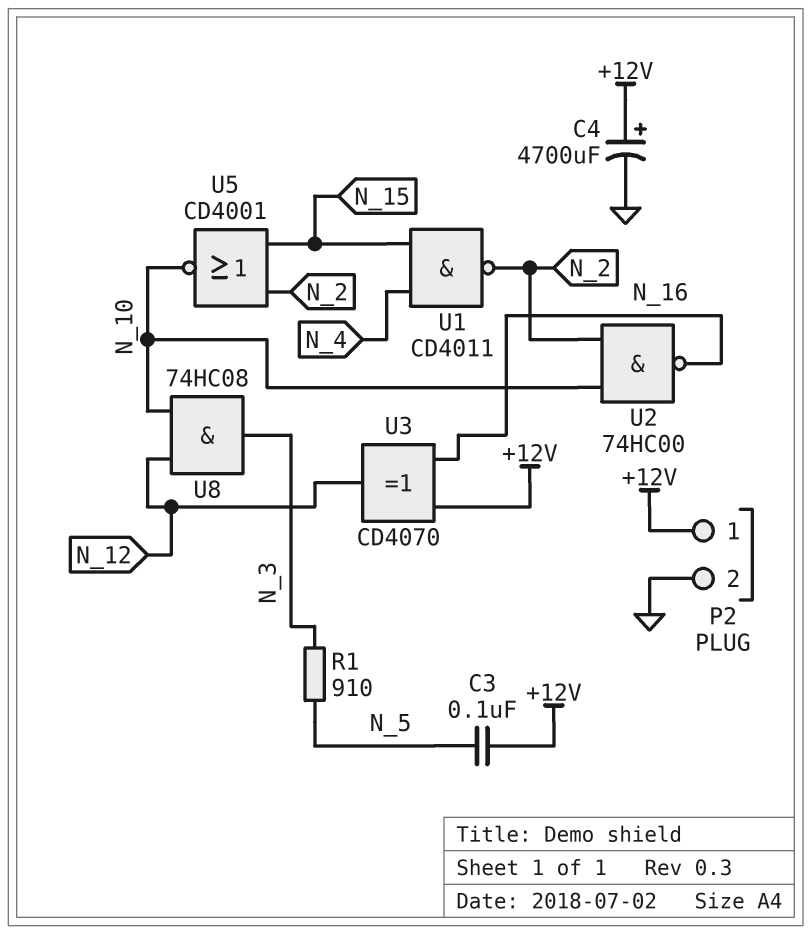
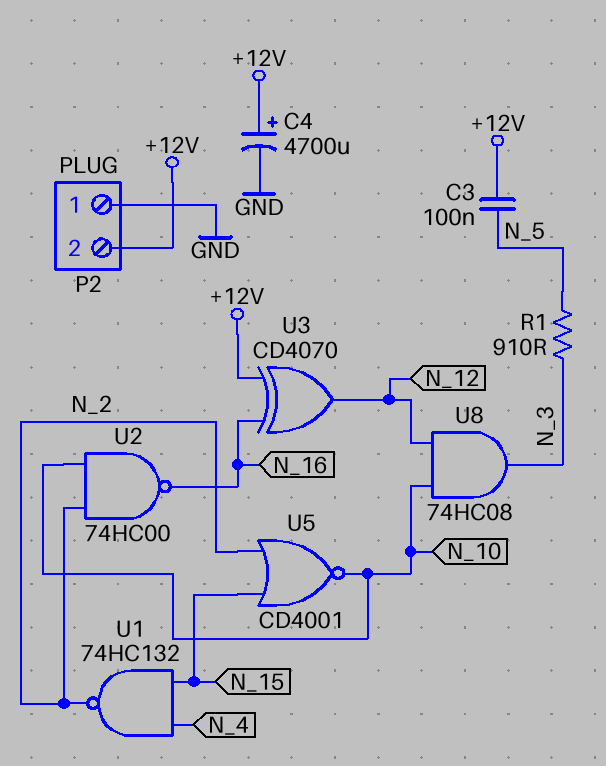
P2 pin 1: +12V -> GND
P2 pin 2: GND -> +12V
U1: NAND CD4011 (in N_4, in N_15, out N_2) -> NAND 74HC132 (in N_4, in N_15, out N_2)

